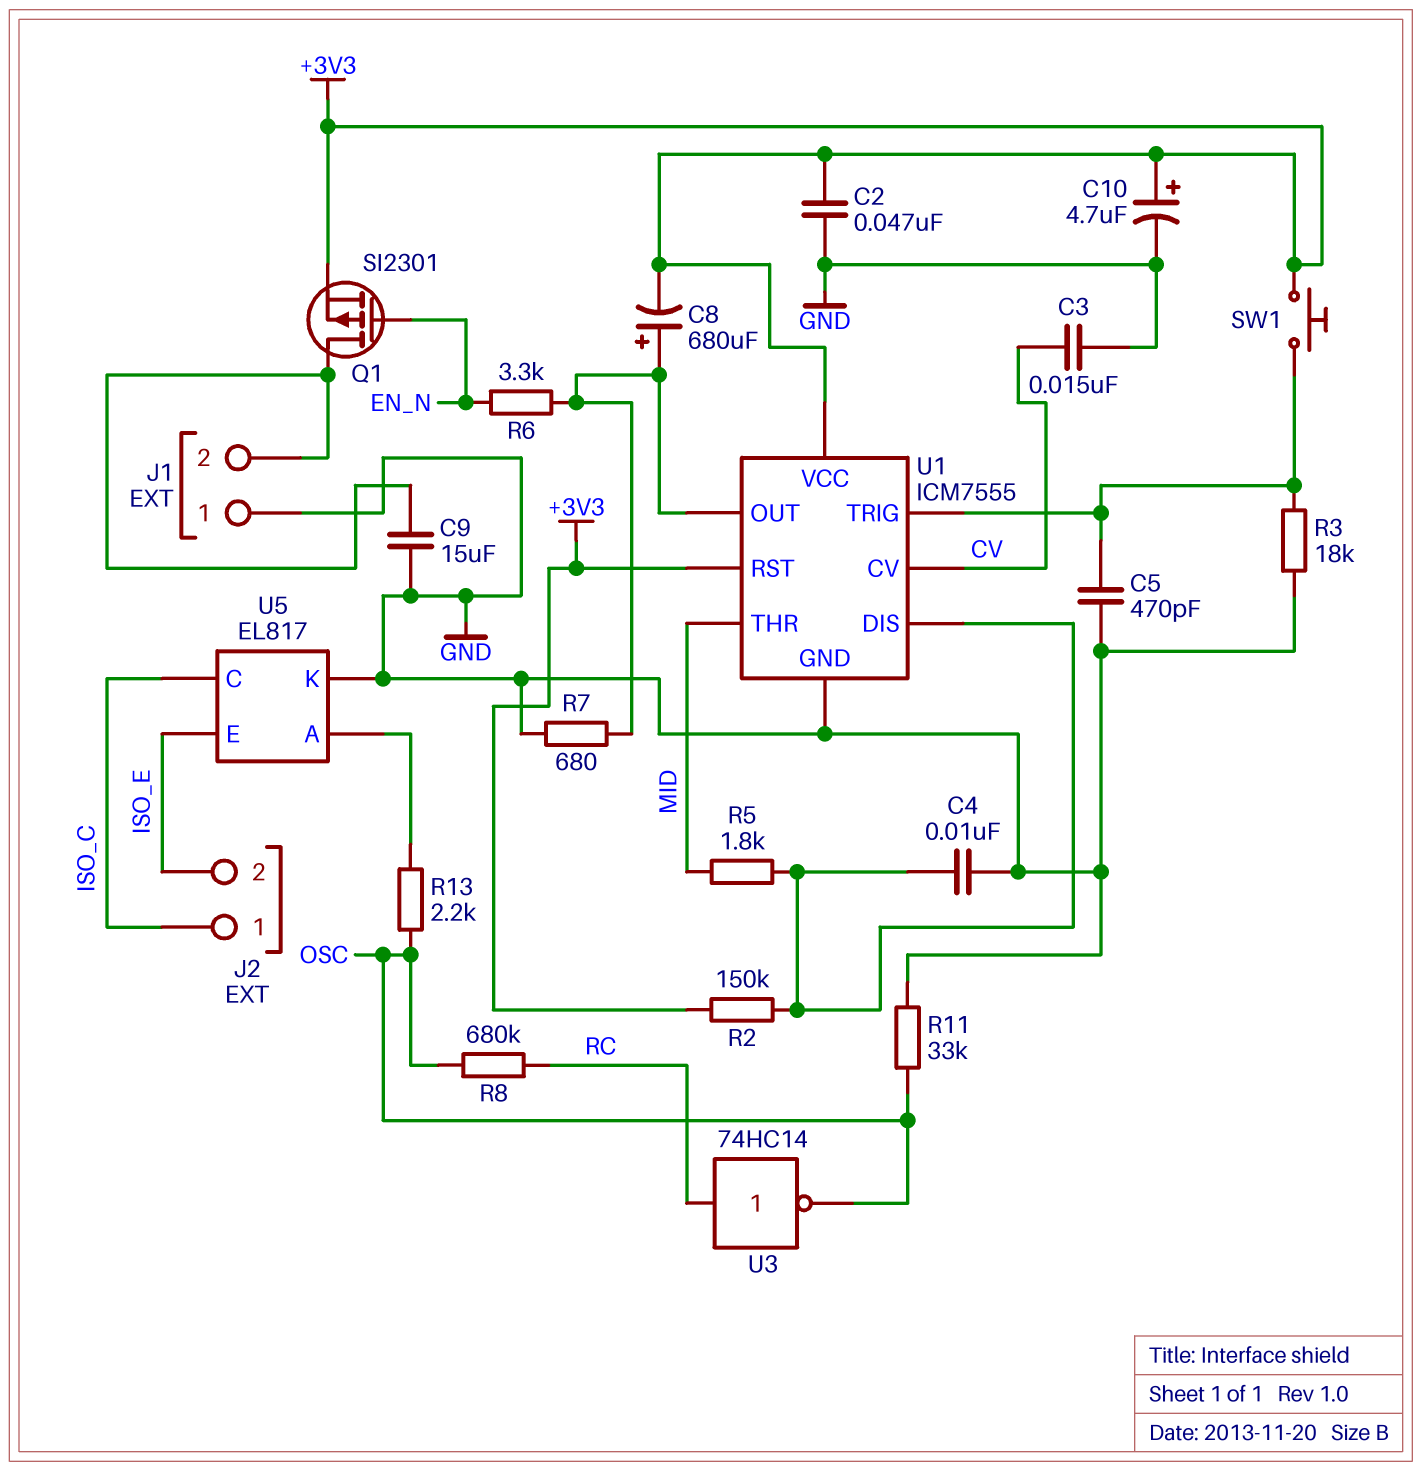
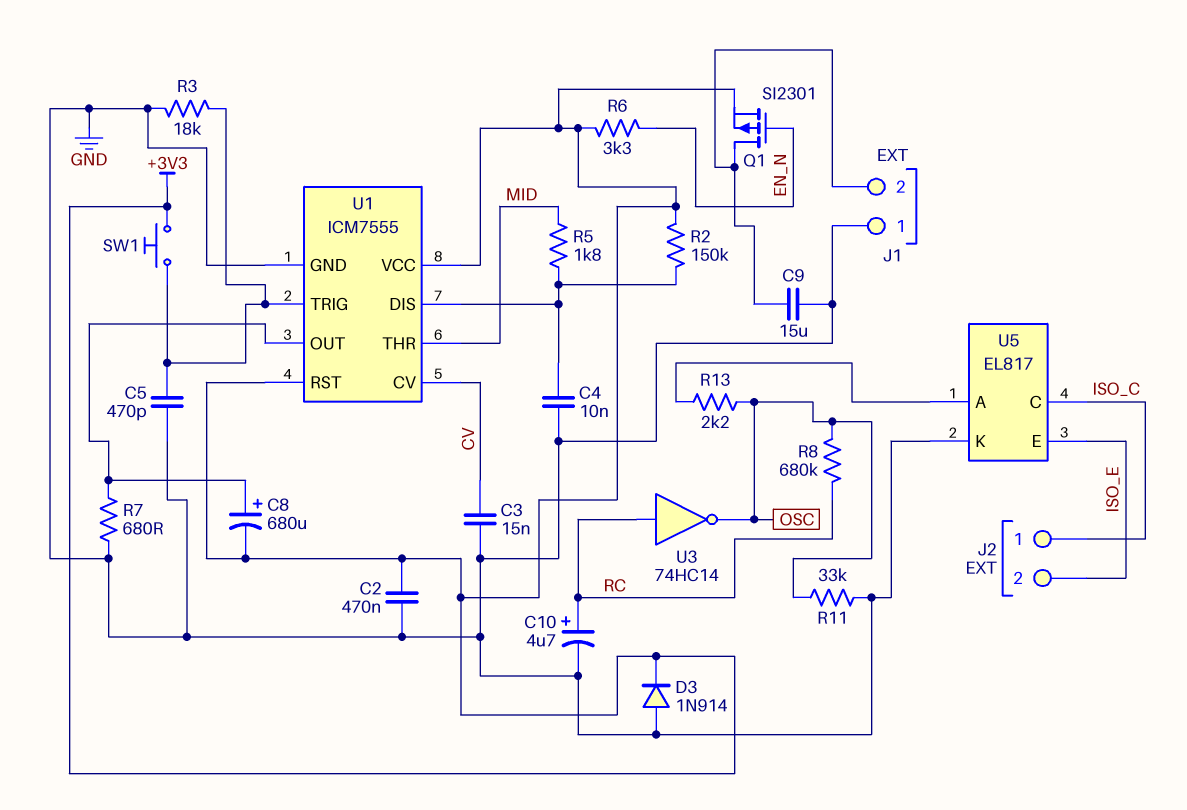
C2: 47nF (+3V3, GND) -> 470nF (+3V3, GND)
C10: 4.7uF (plus +3V3, minus GND) -> 4.7uF (plus RC, minus GND)
D3: none -> diode 1N914 (A GND, K +3V3)
R6: 3.3k (EN_N, U1/OUT) -> 3.3k (+3V3, EN_N)

